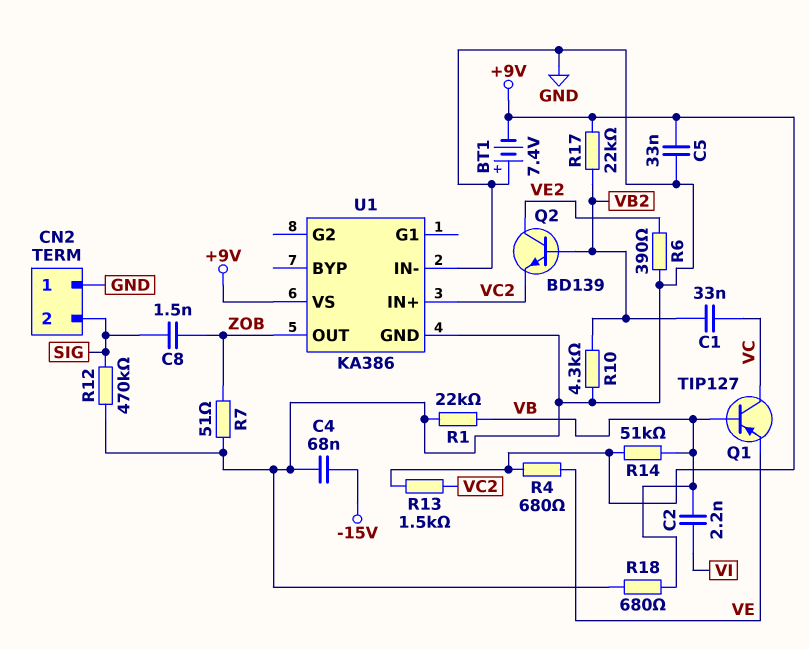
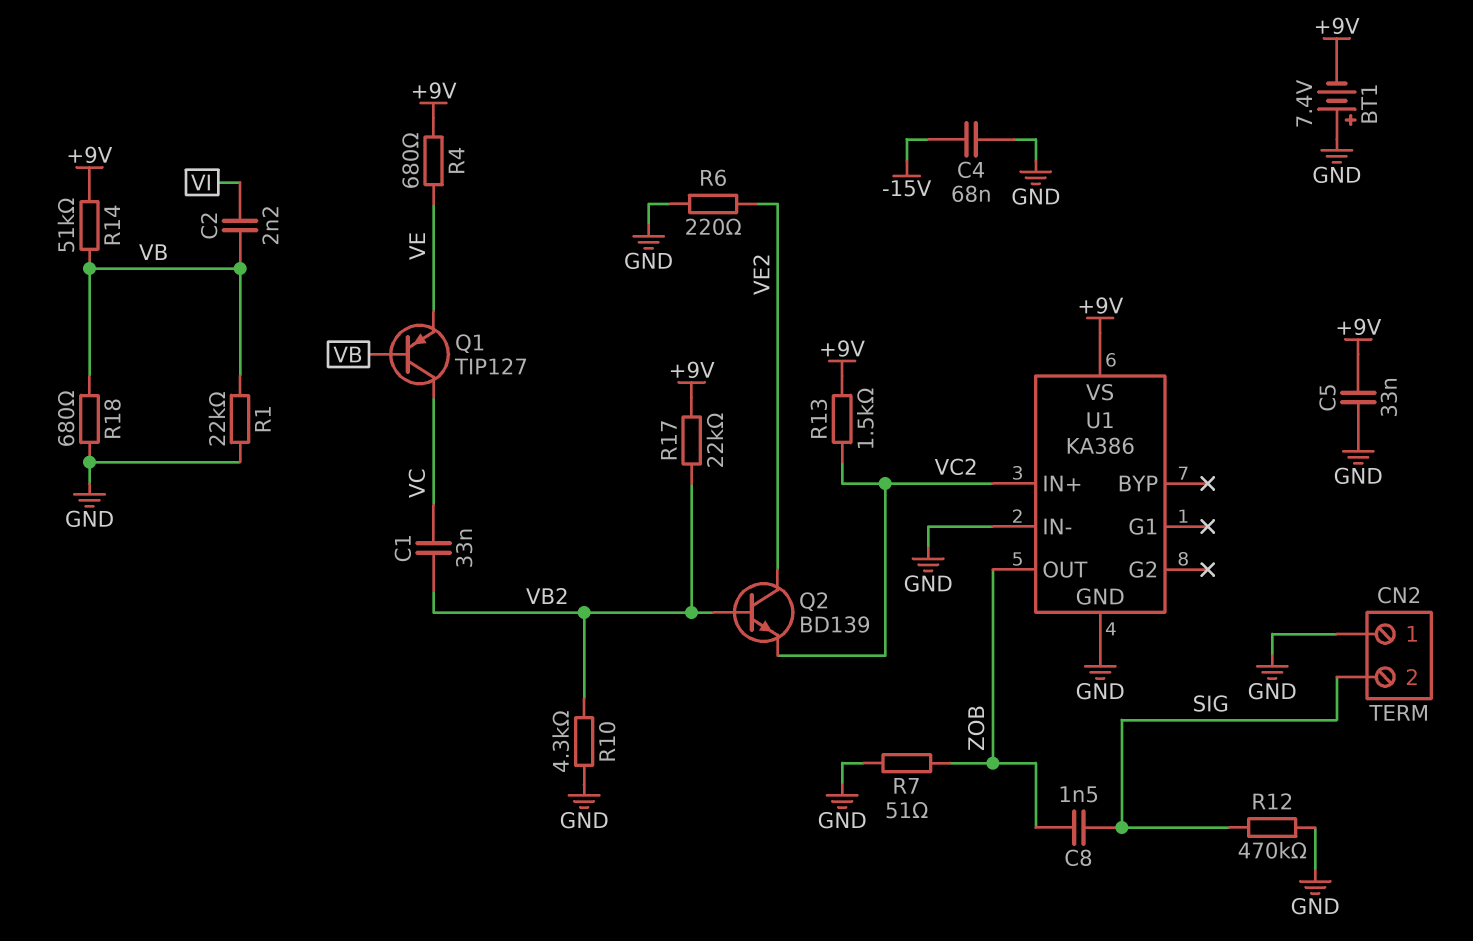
R6: 390 (GND, VE2) -> 220 (GND, VE2)

